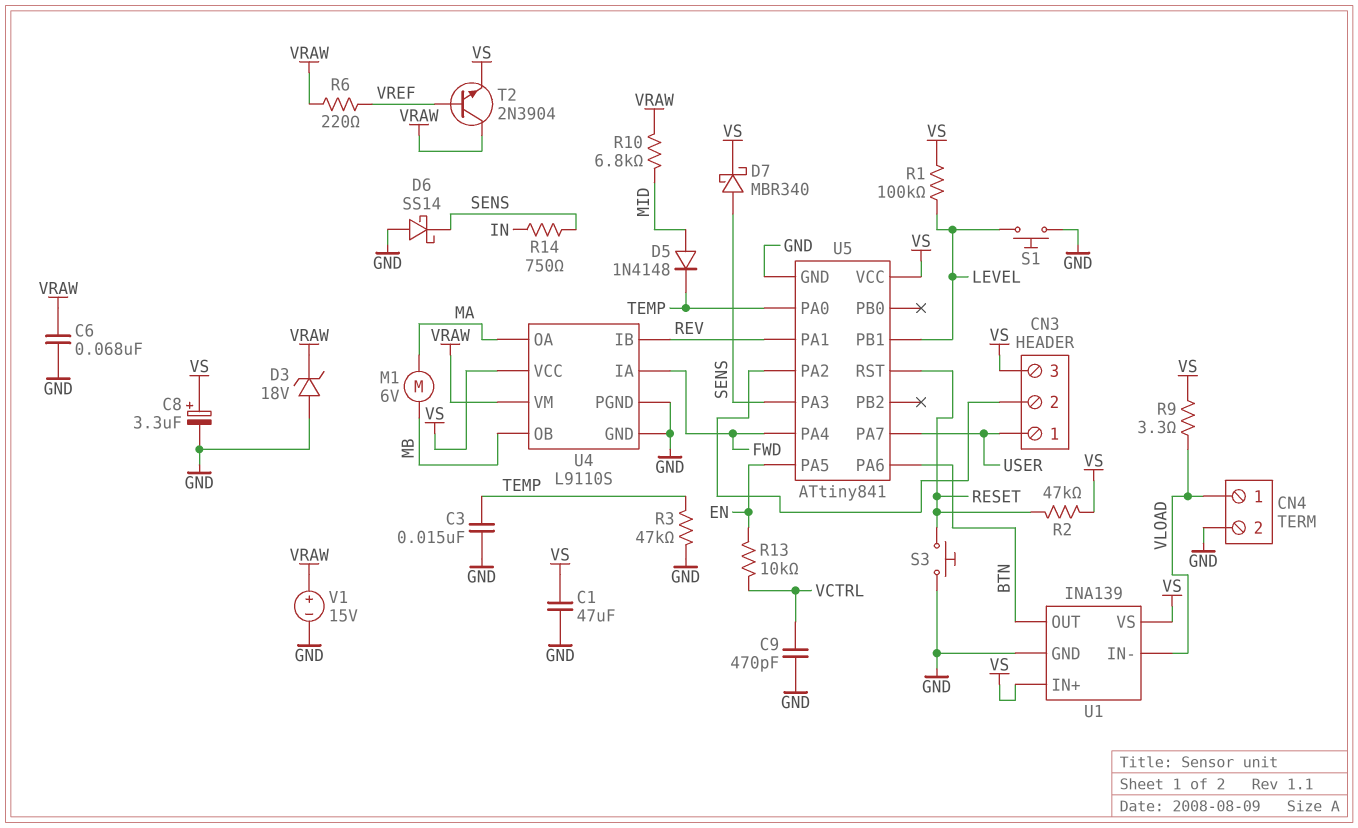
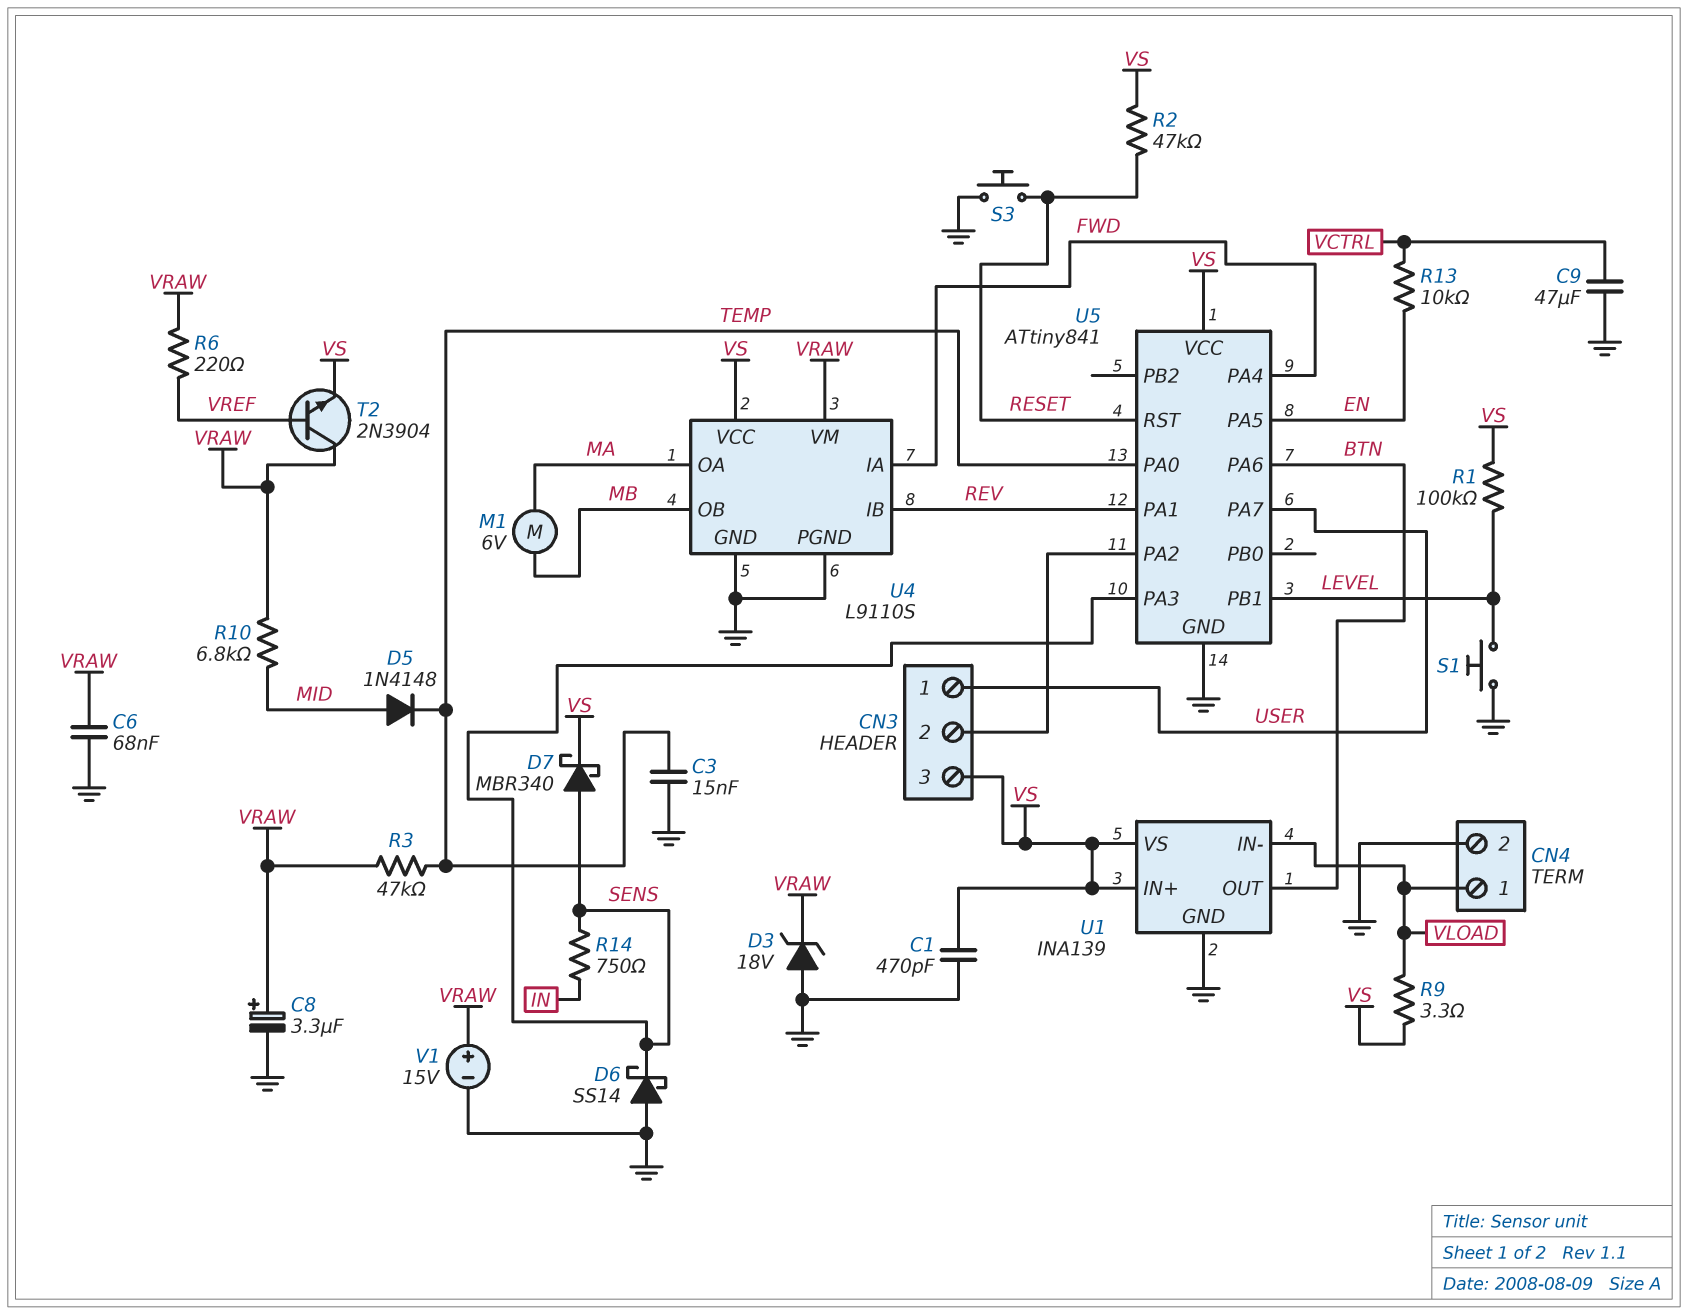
C1: 47uF (GND, VS) -> 470pF (GND, VS)
C8: 3.3uF (plus VS, minus GND) -> 3.3uF (plus VRAW, minus GND)
C9: 470pF (GND, VCTRL) -> 47uF (GND, VCTRL)
R3: 47k (GND, TEMP) -> 47k (TEMP, VRAW)

